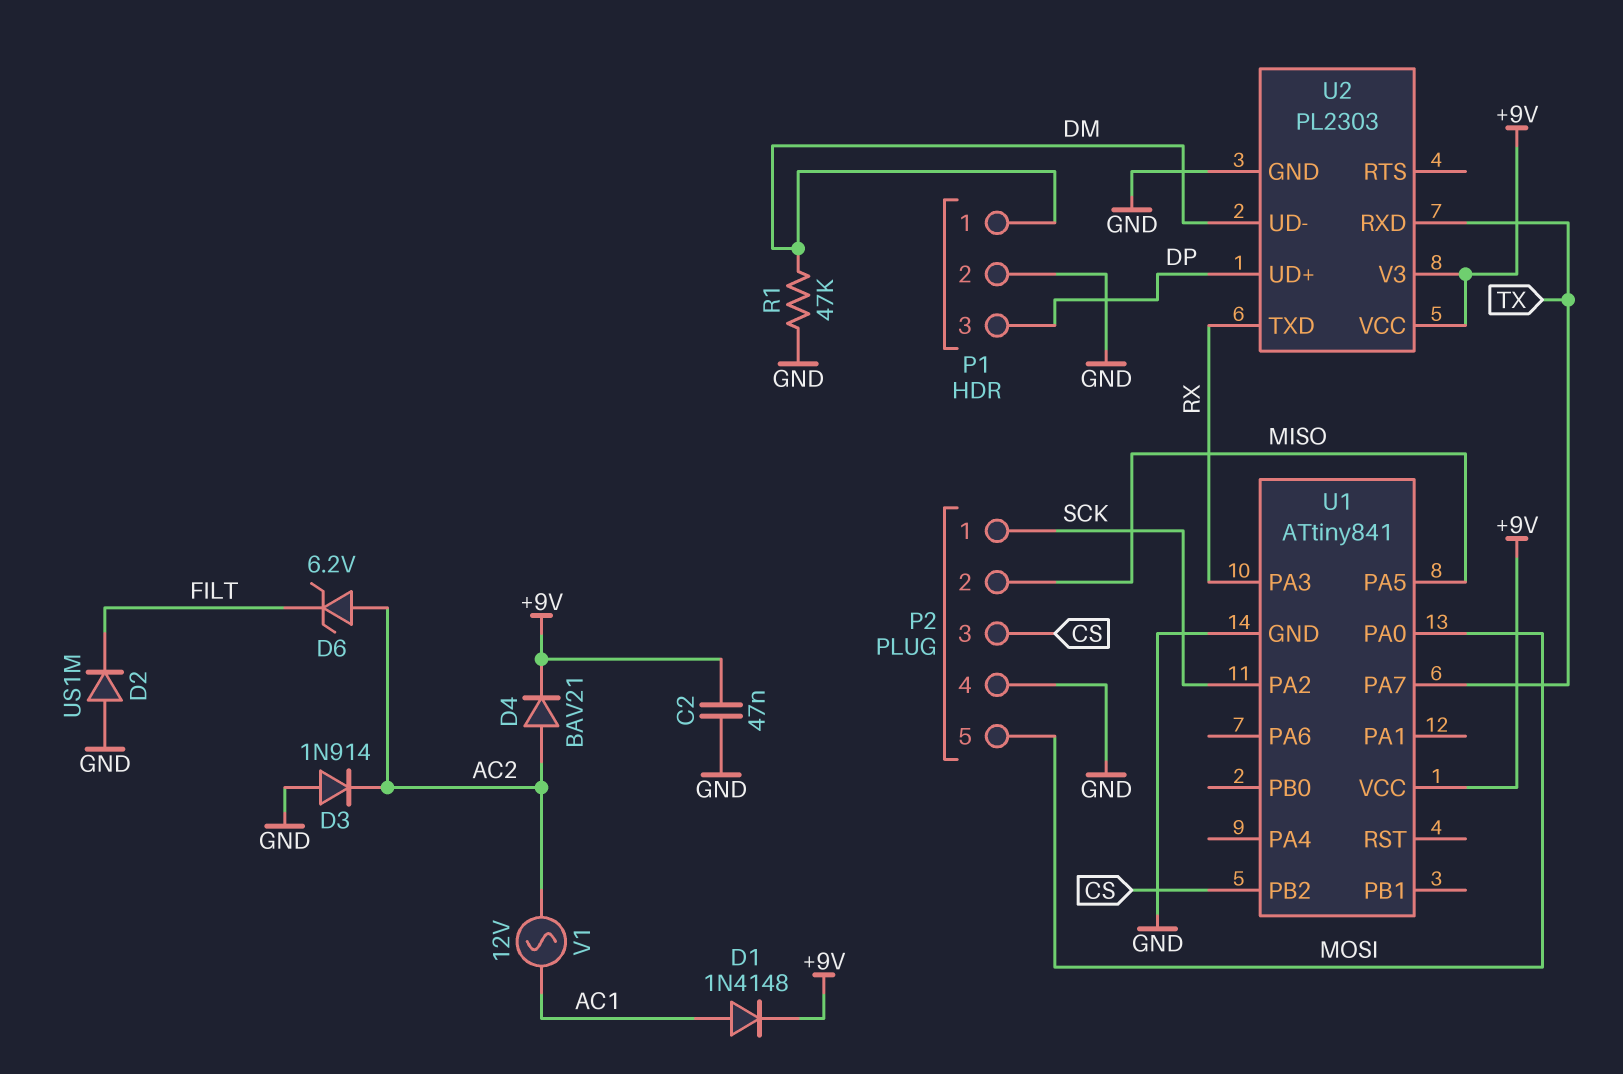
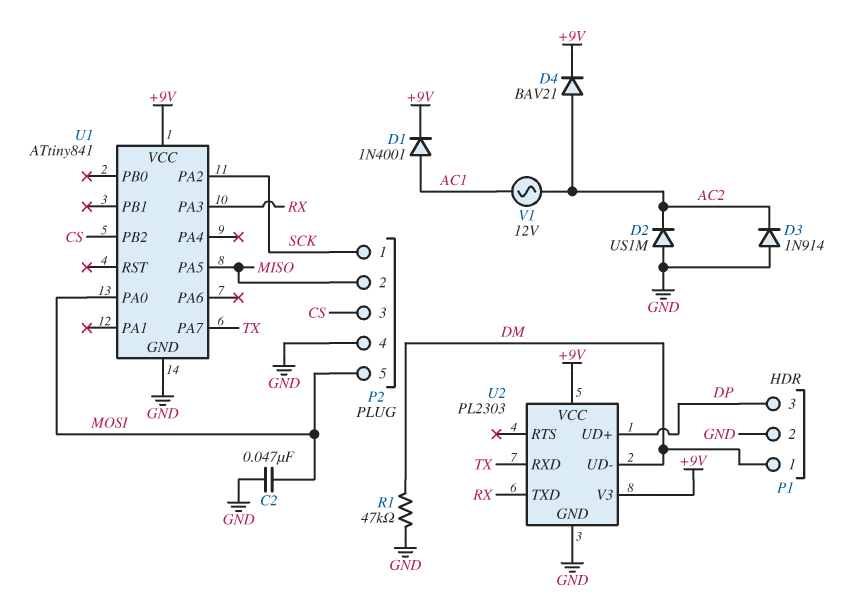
C2: 47nF (+9V, GND) -> 47nF (GND, MOSI)
D1: diode 1N4148 (A AC1, K +9V) -> diode 1N4001 (A AC1, K +9V)
D2: diode US1M (A GND, K FILT) -> diode US1M (A GND, K AC2)
D6: zener 6.2V (A AC2, K FILT) -> none

